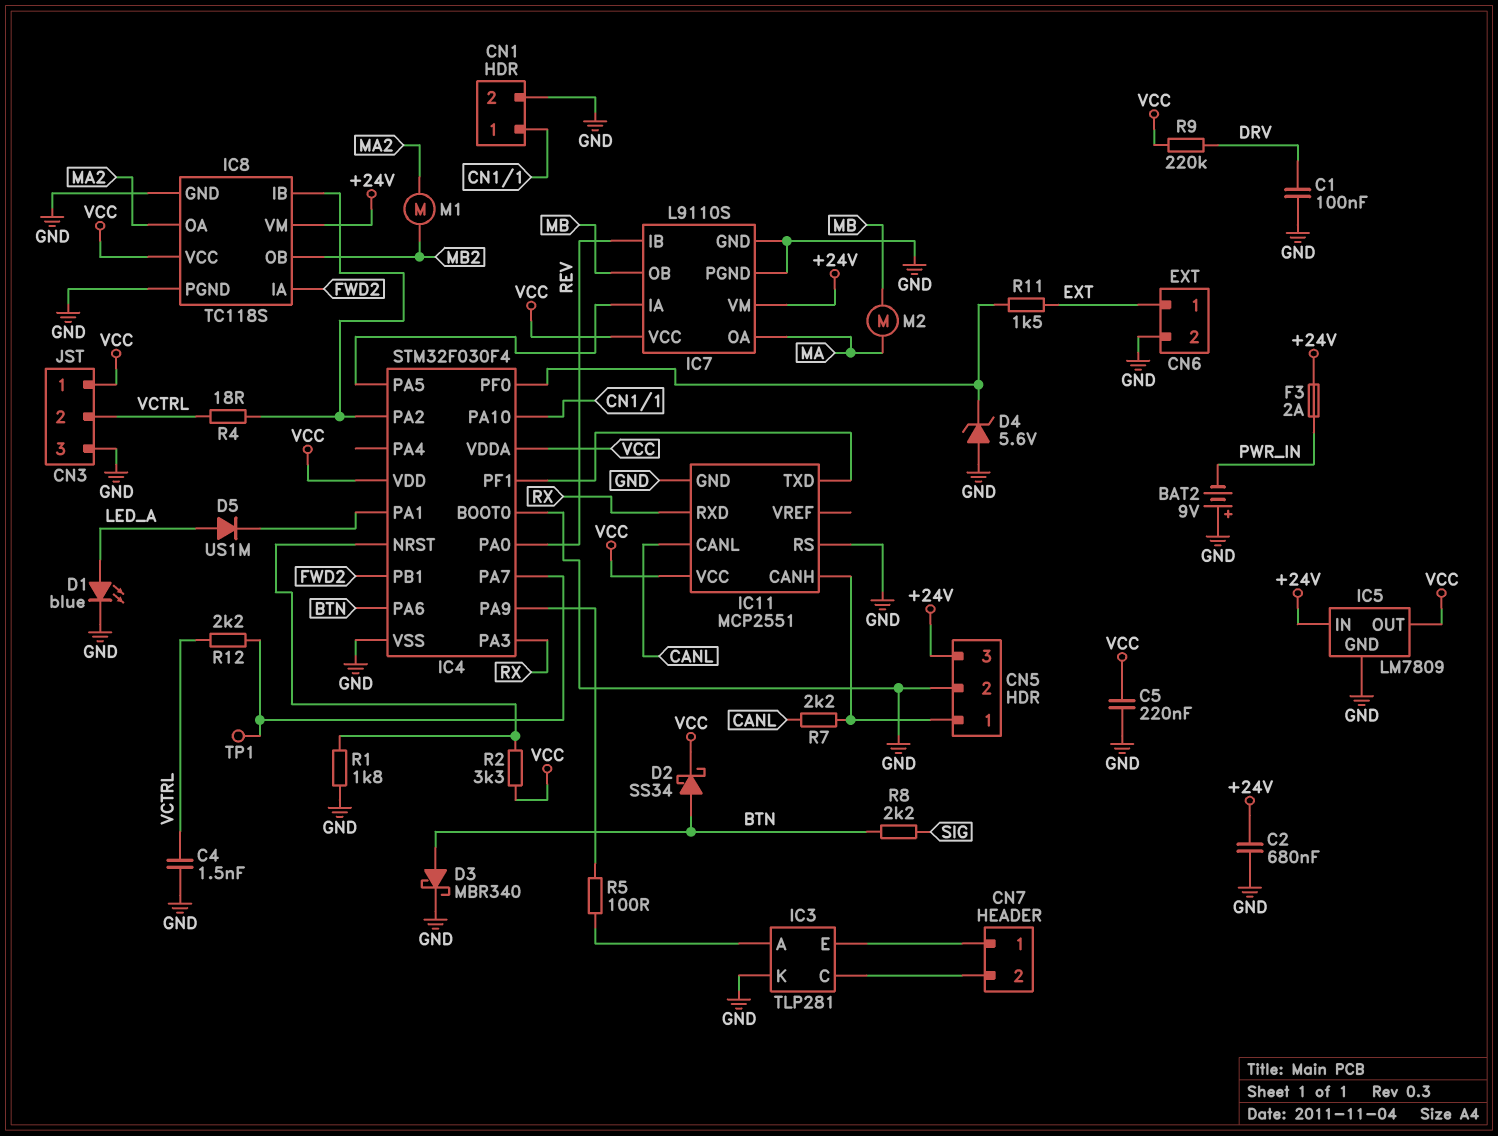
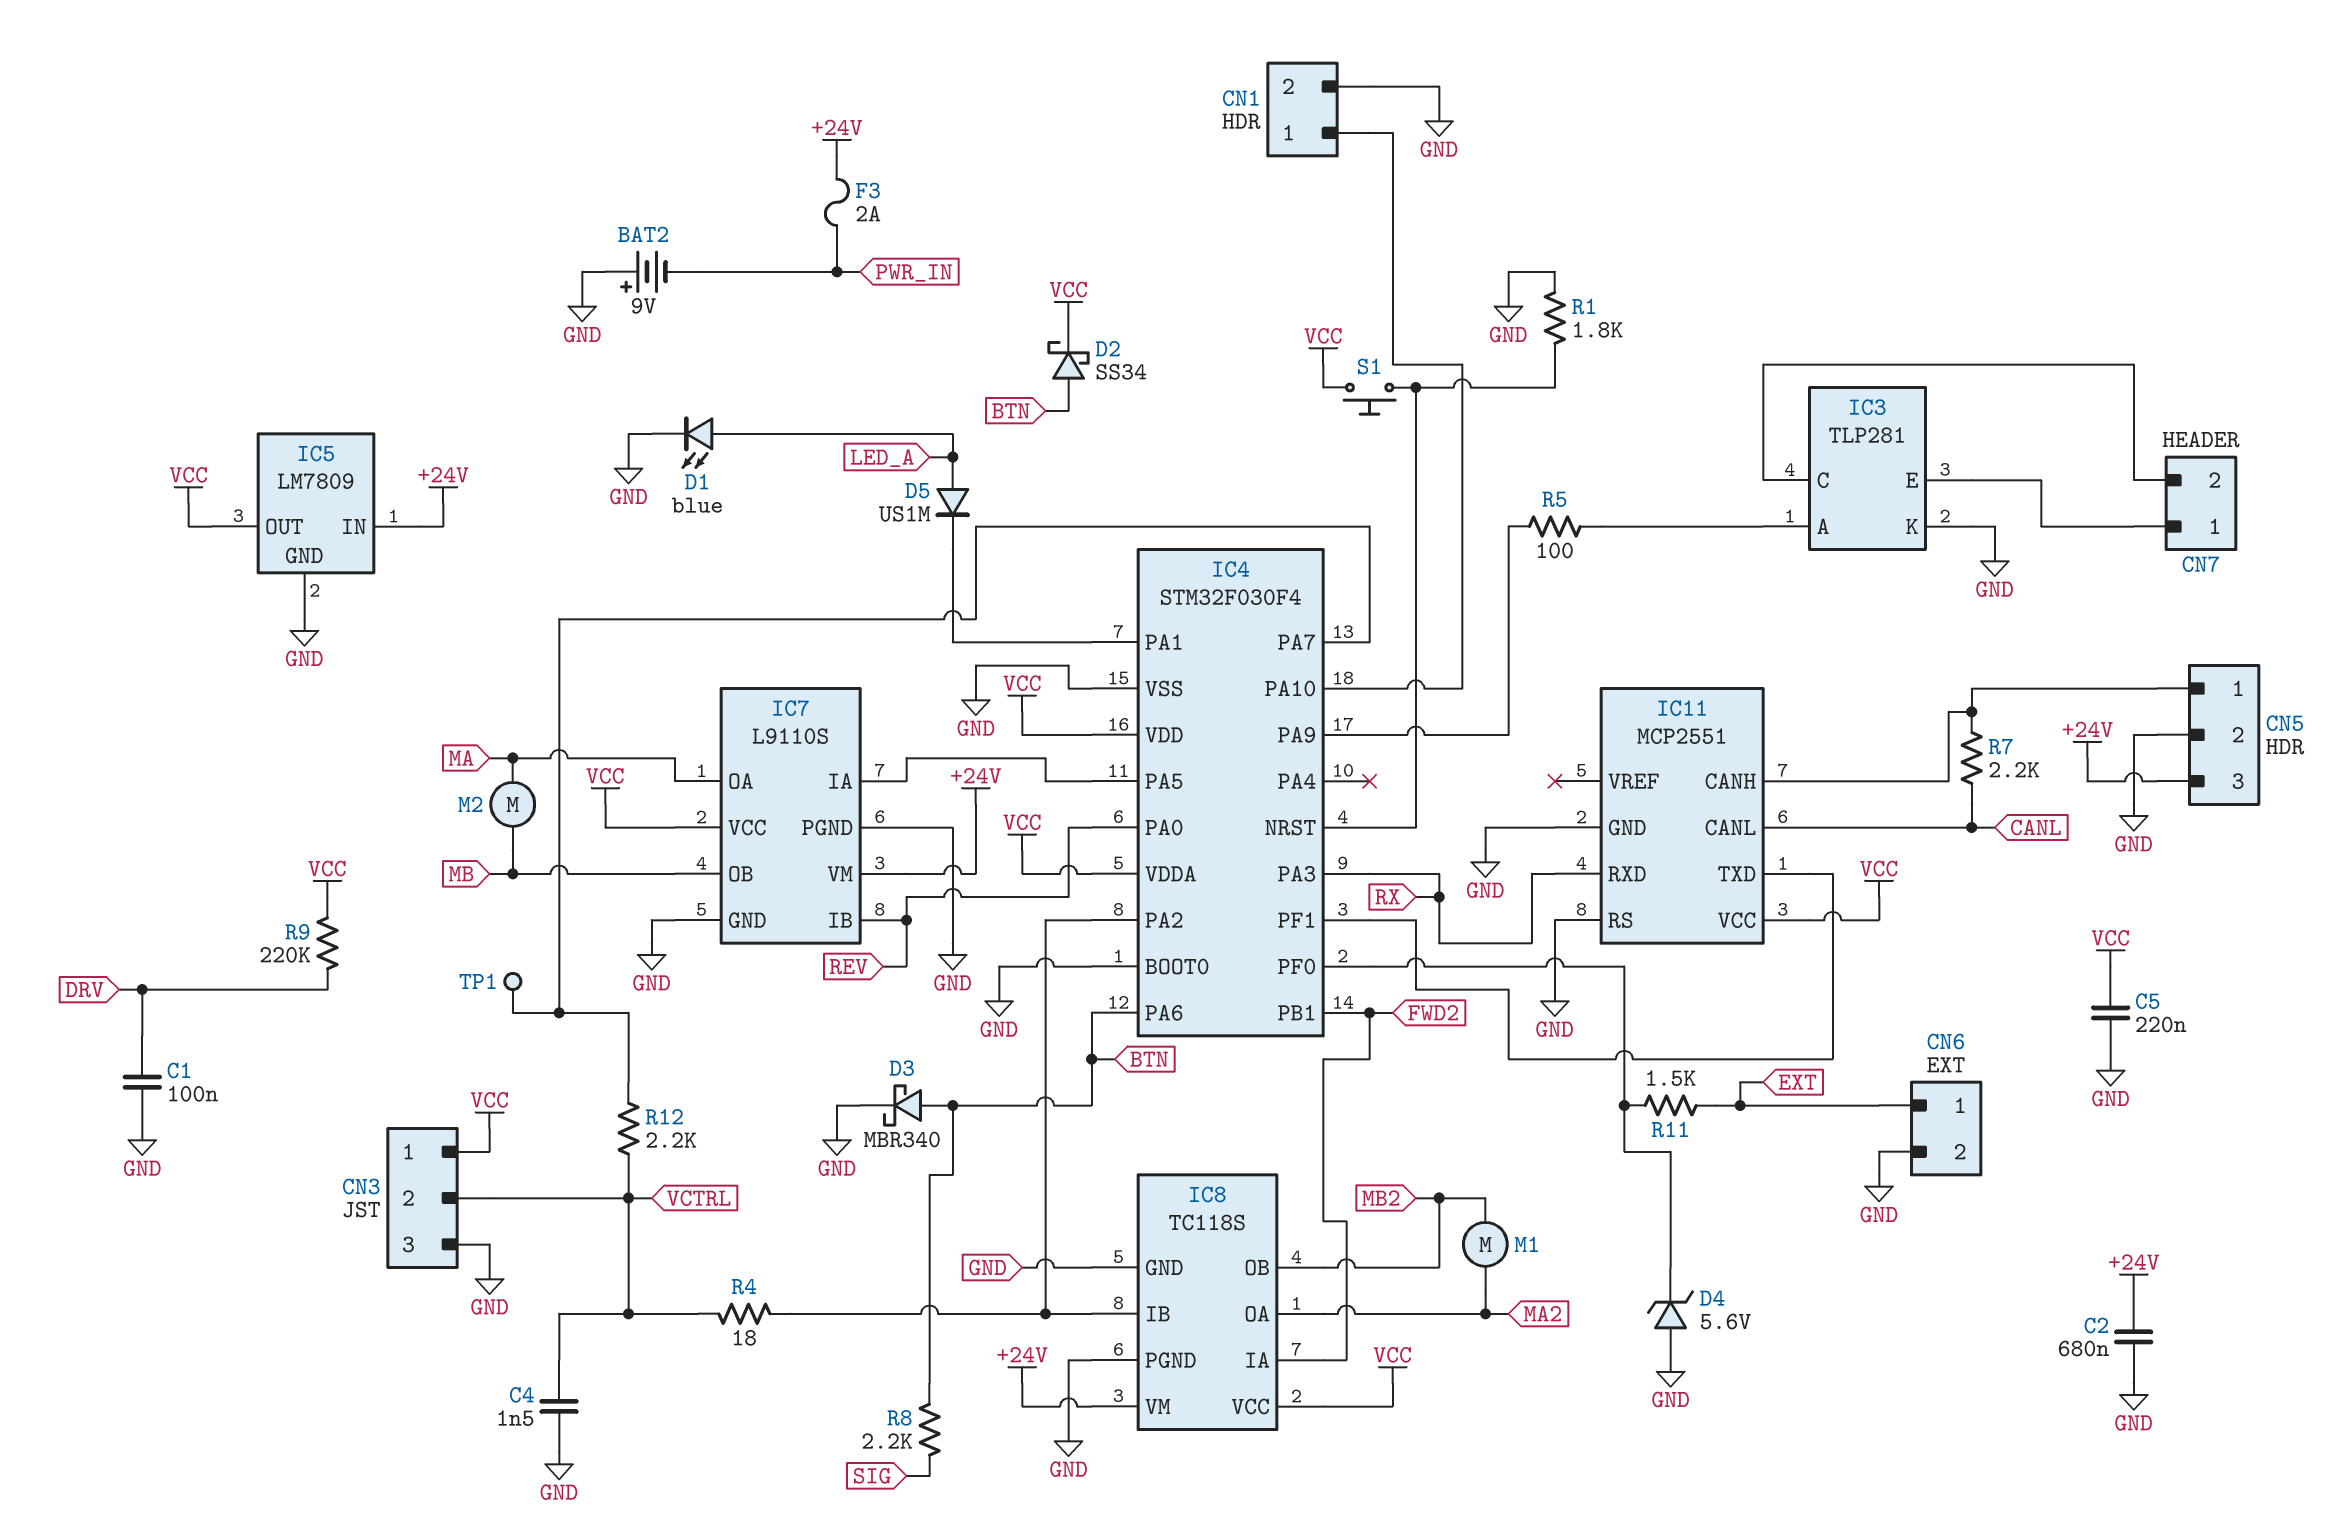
R2: 3.3k (IC4/NRST, VCC) -> none
S1: none -> button (IC4/NRST, VCC)

